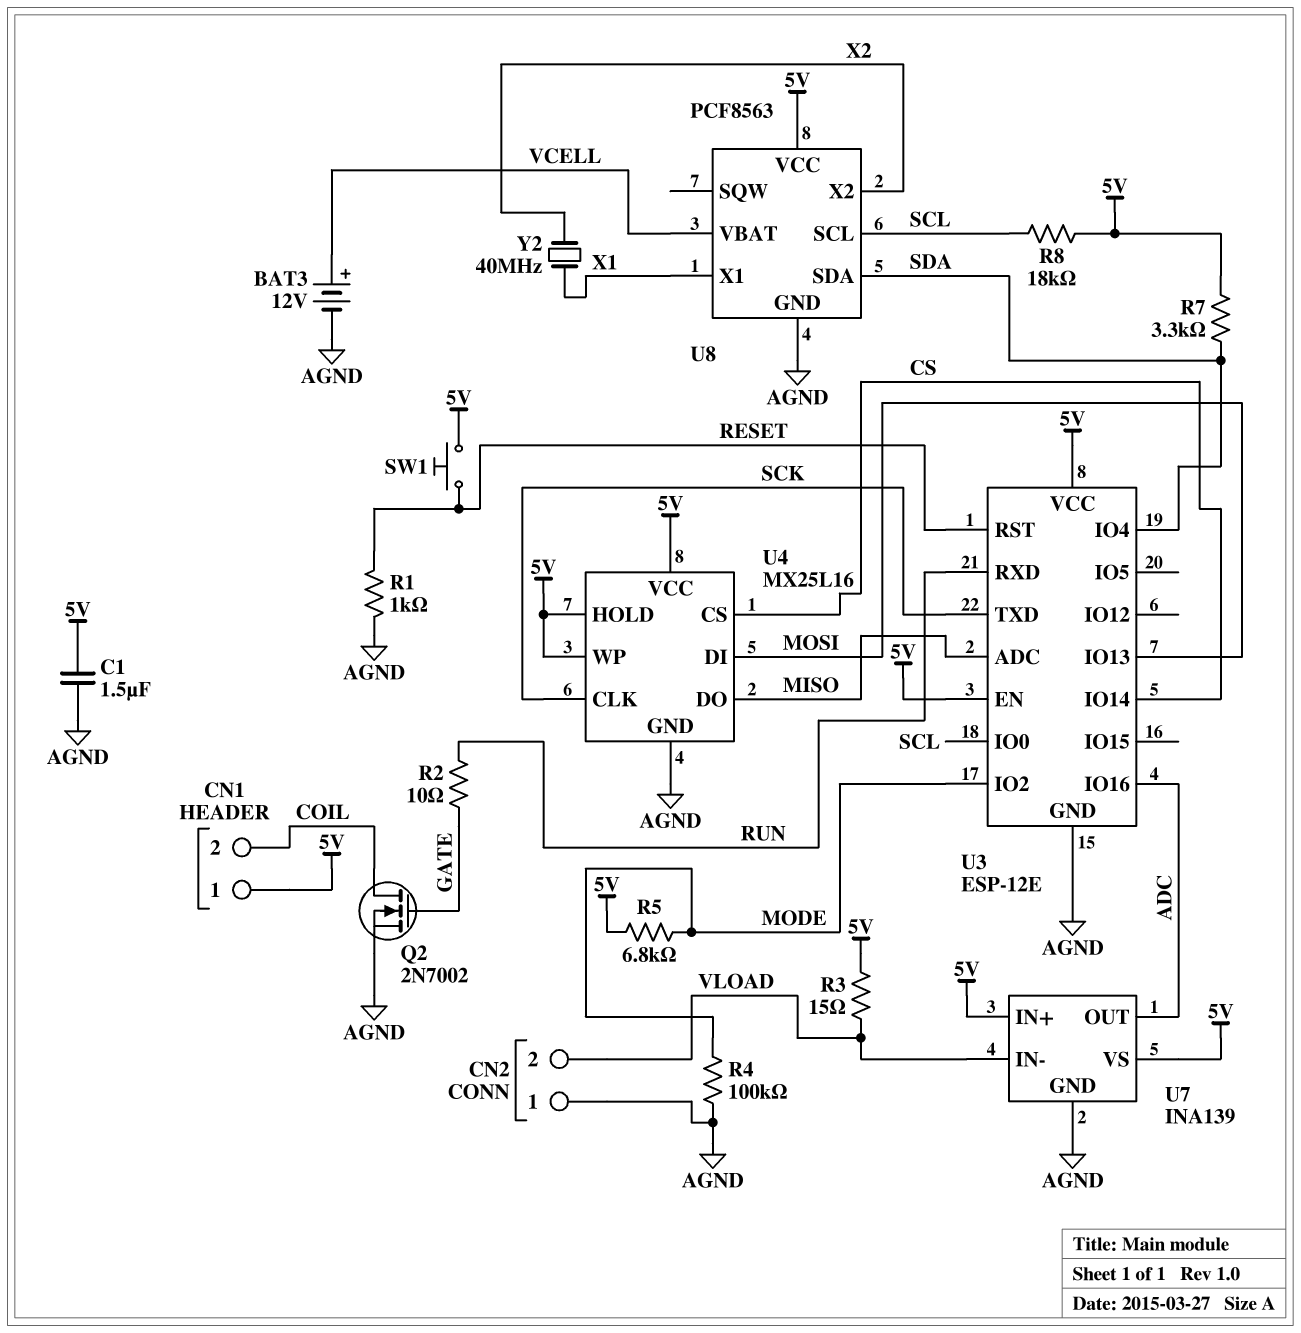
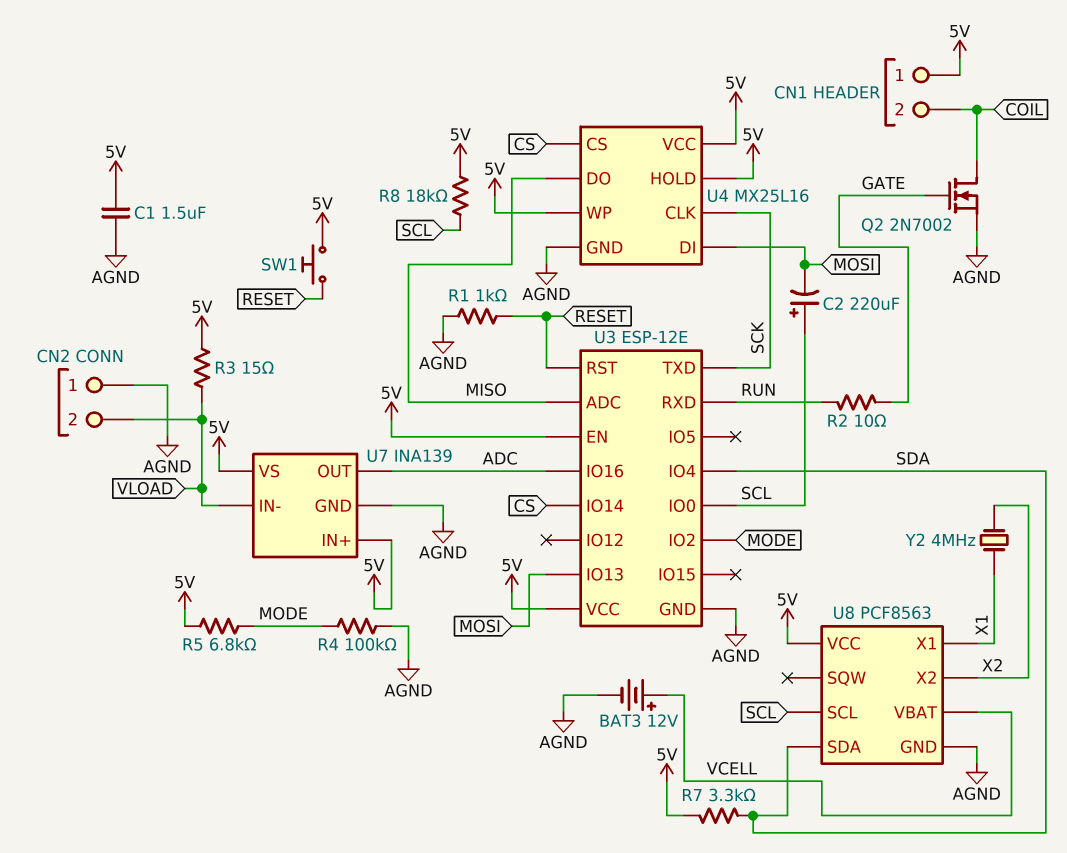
C2: none -> 220uF (plus SCL, minus MOSI)
Y2: 40MHz (X1, X2) -> 4MHz (X1, X2)

